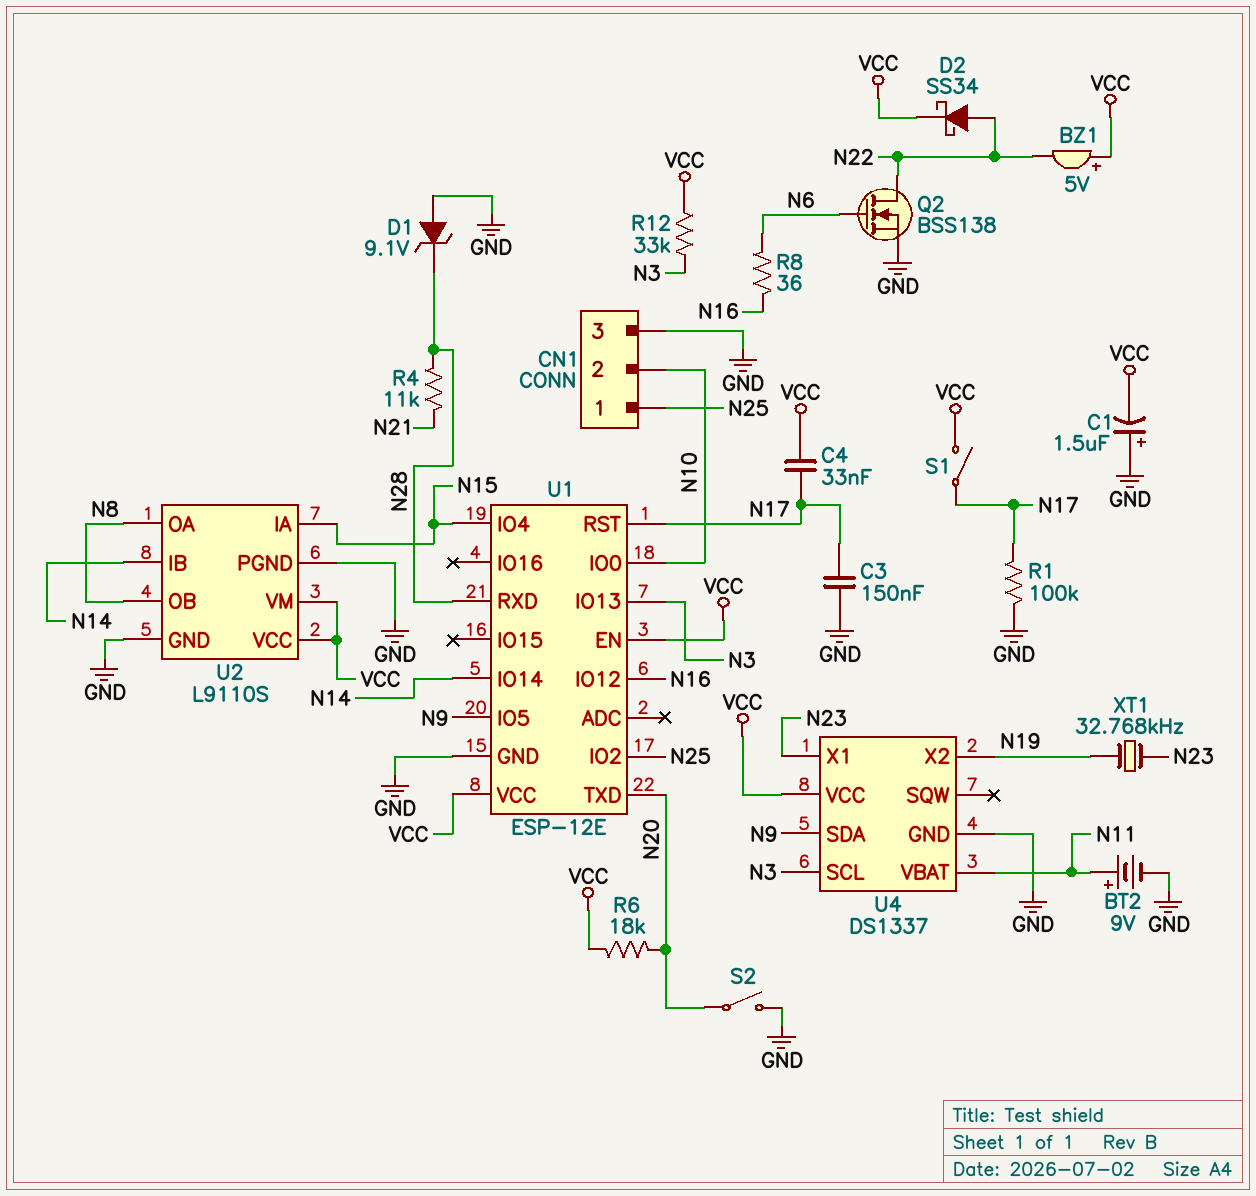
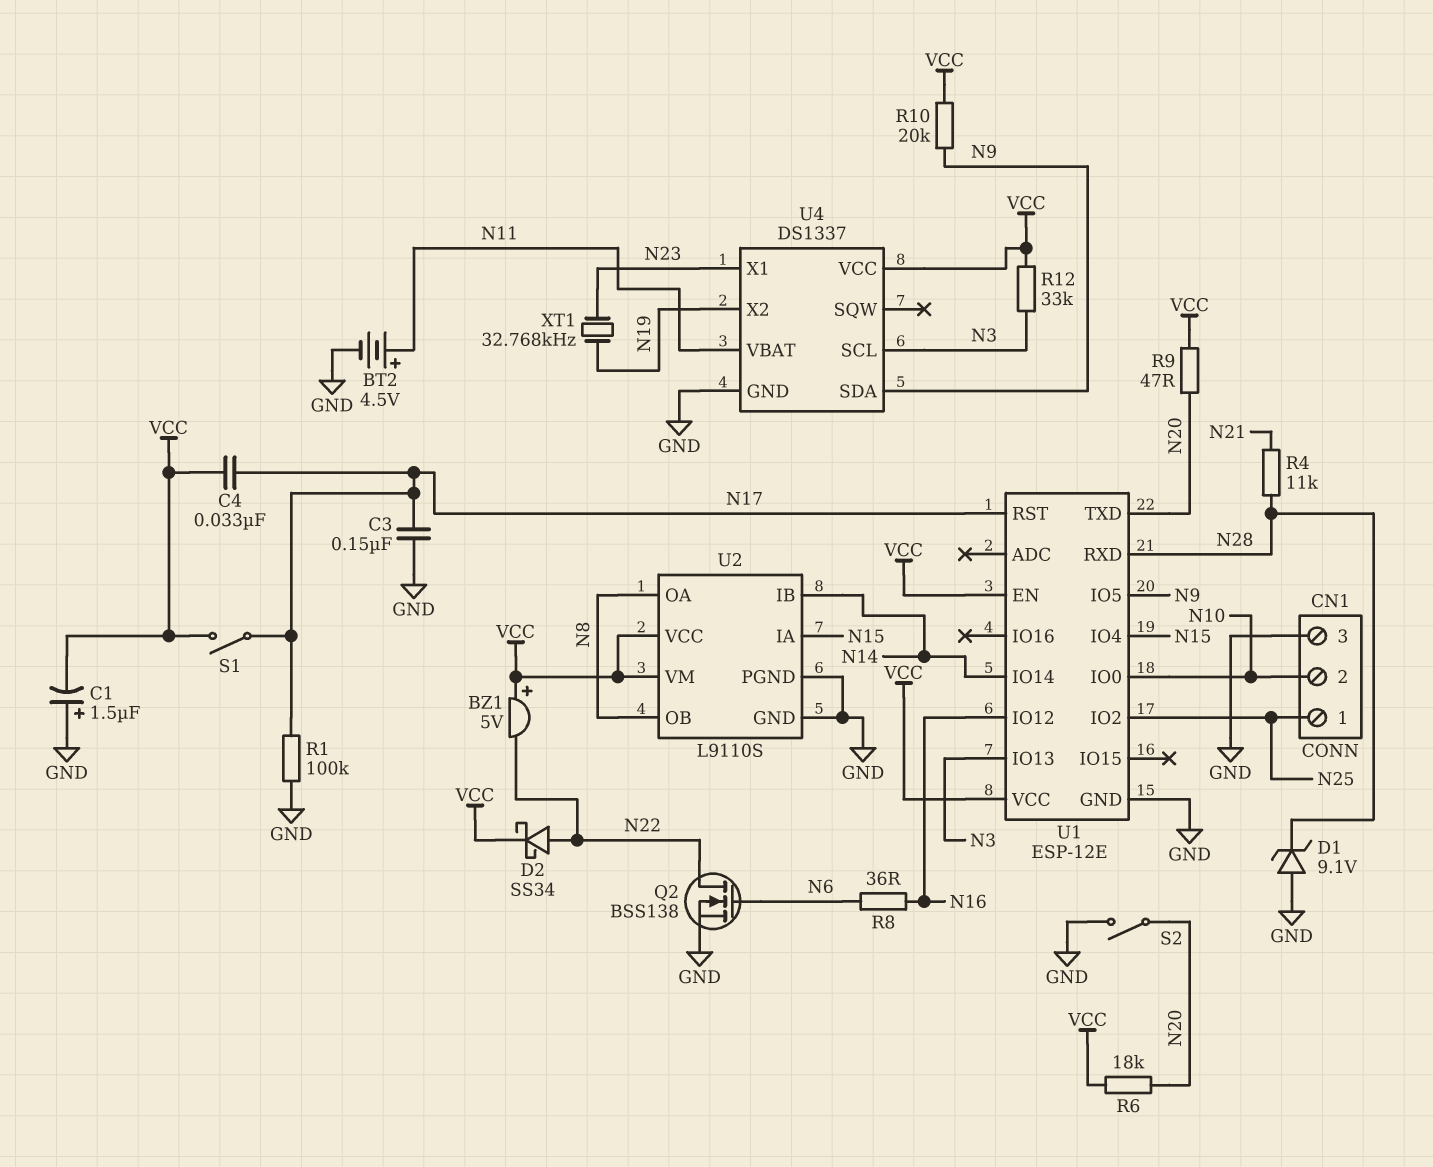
BT2: 9V (plus N11, minus GND) -> 4.5V (plus N11, minus GND)
R9: none -> 47 (N20, VCC)
R10: none -> 20k (N9, VCC)

